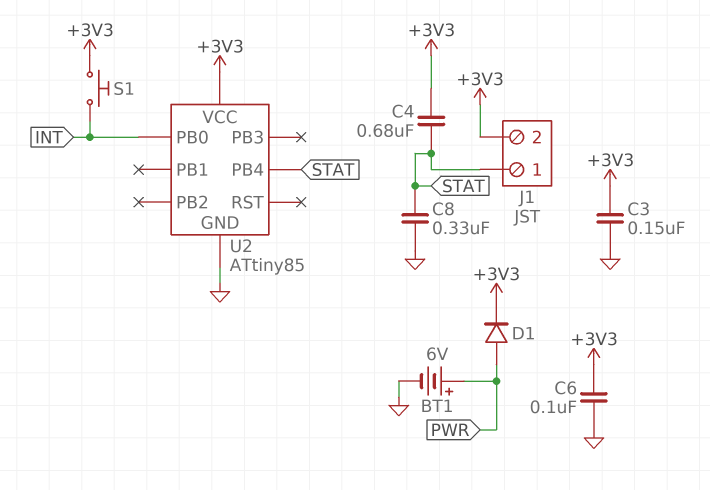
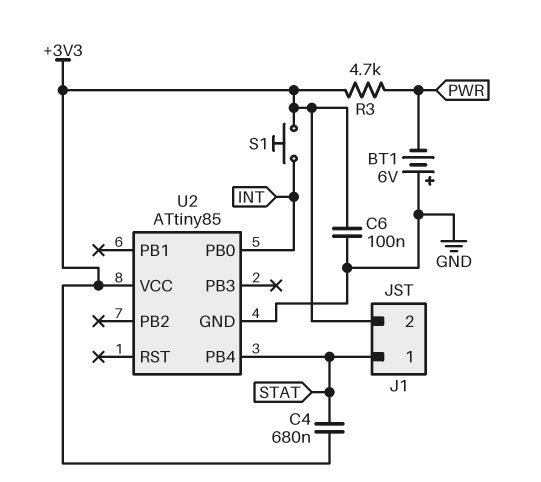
BT1: 6V (plus PWR, minus GND) -> 6V (plus GND, minus PWR)
C3: 150nF (+3V3, GND) -> none
C8: 330nF (GND, STAT) -> none
D1: diode (A PWR, K +3V3) -> none
R3: none -> 4.7k (+3V3, PWR)

